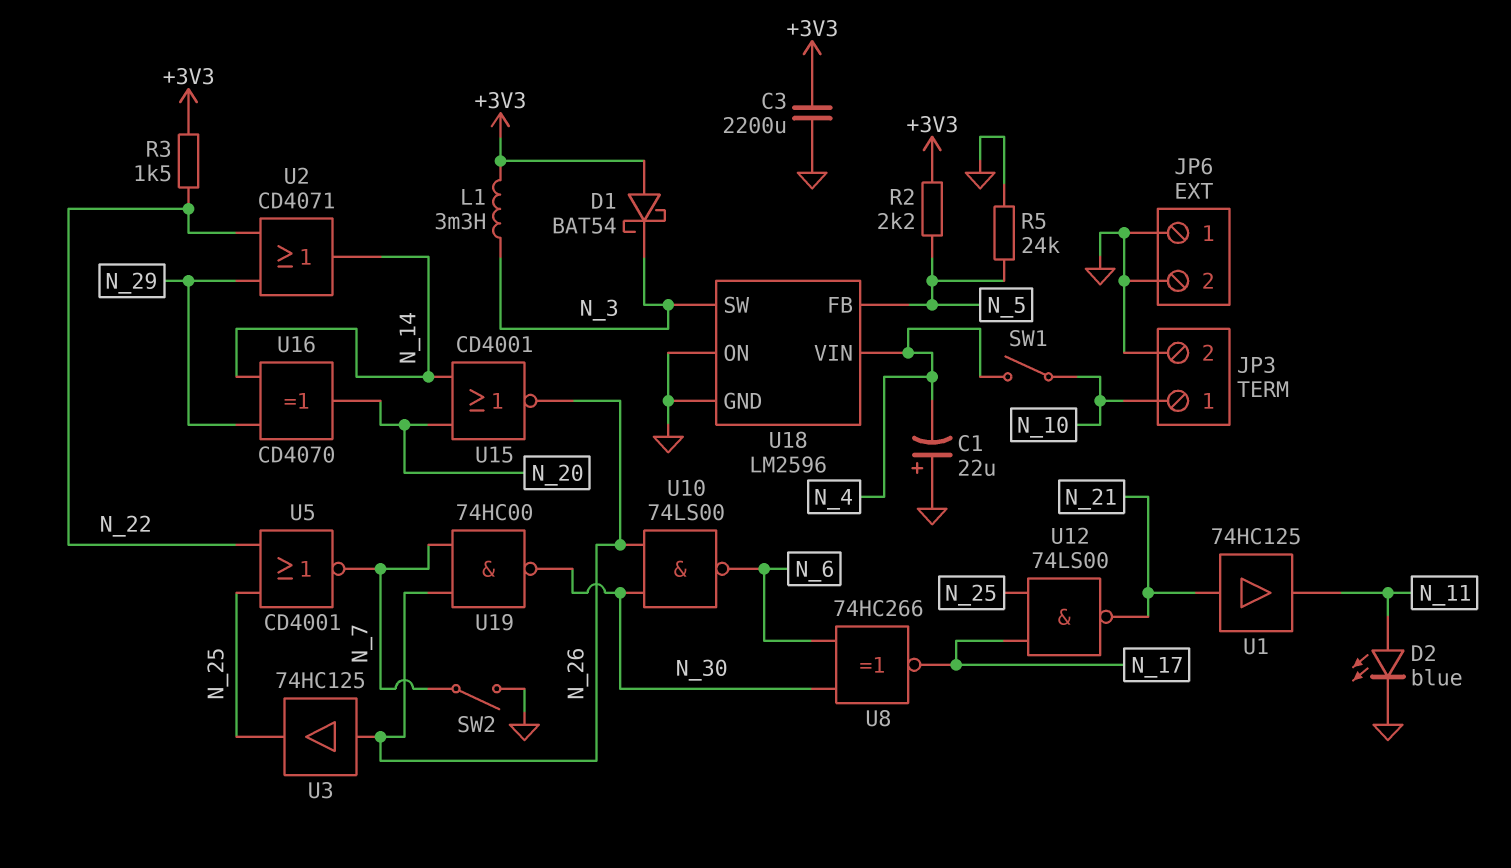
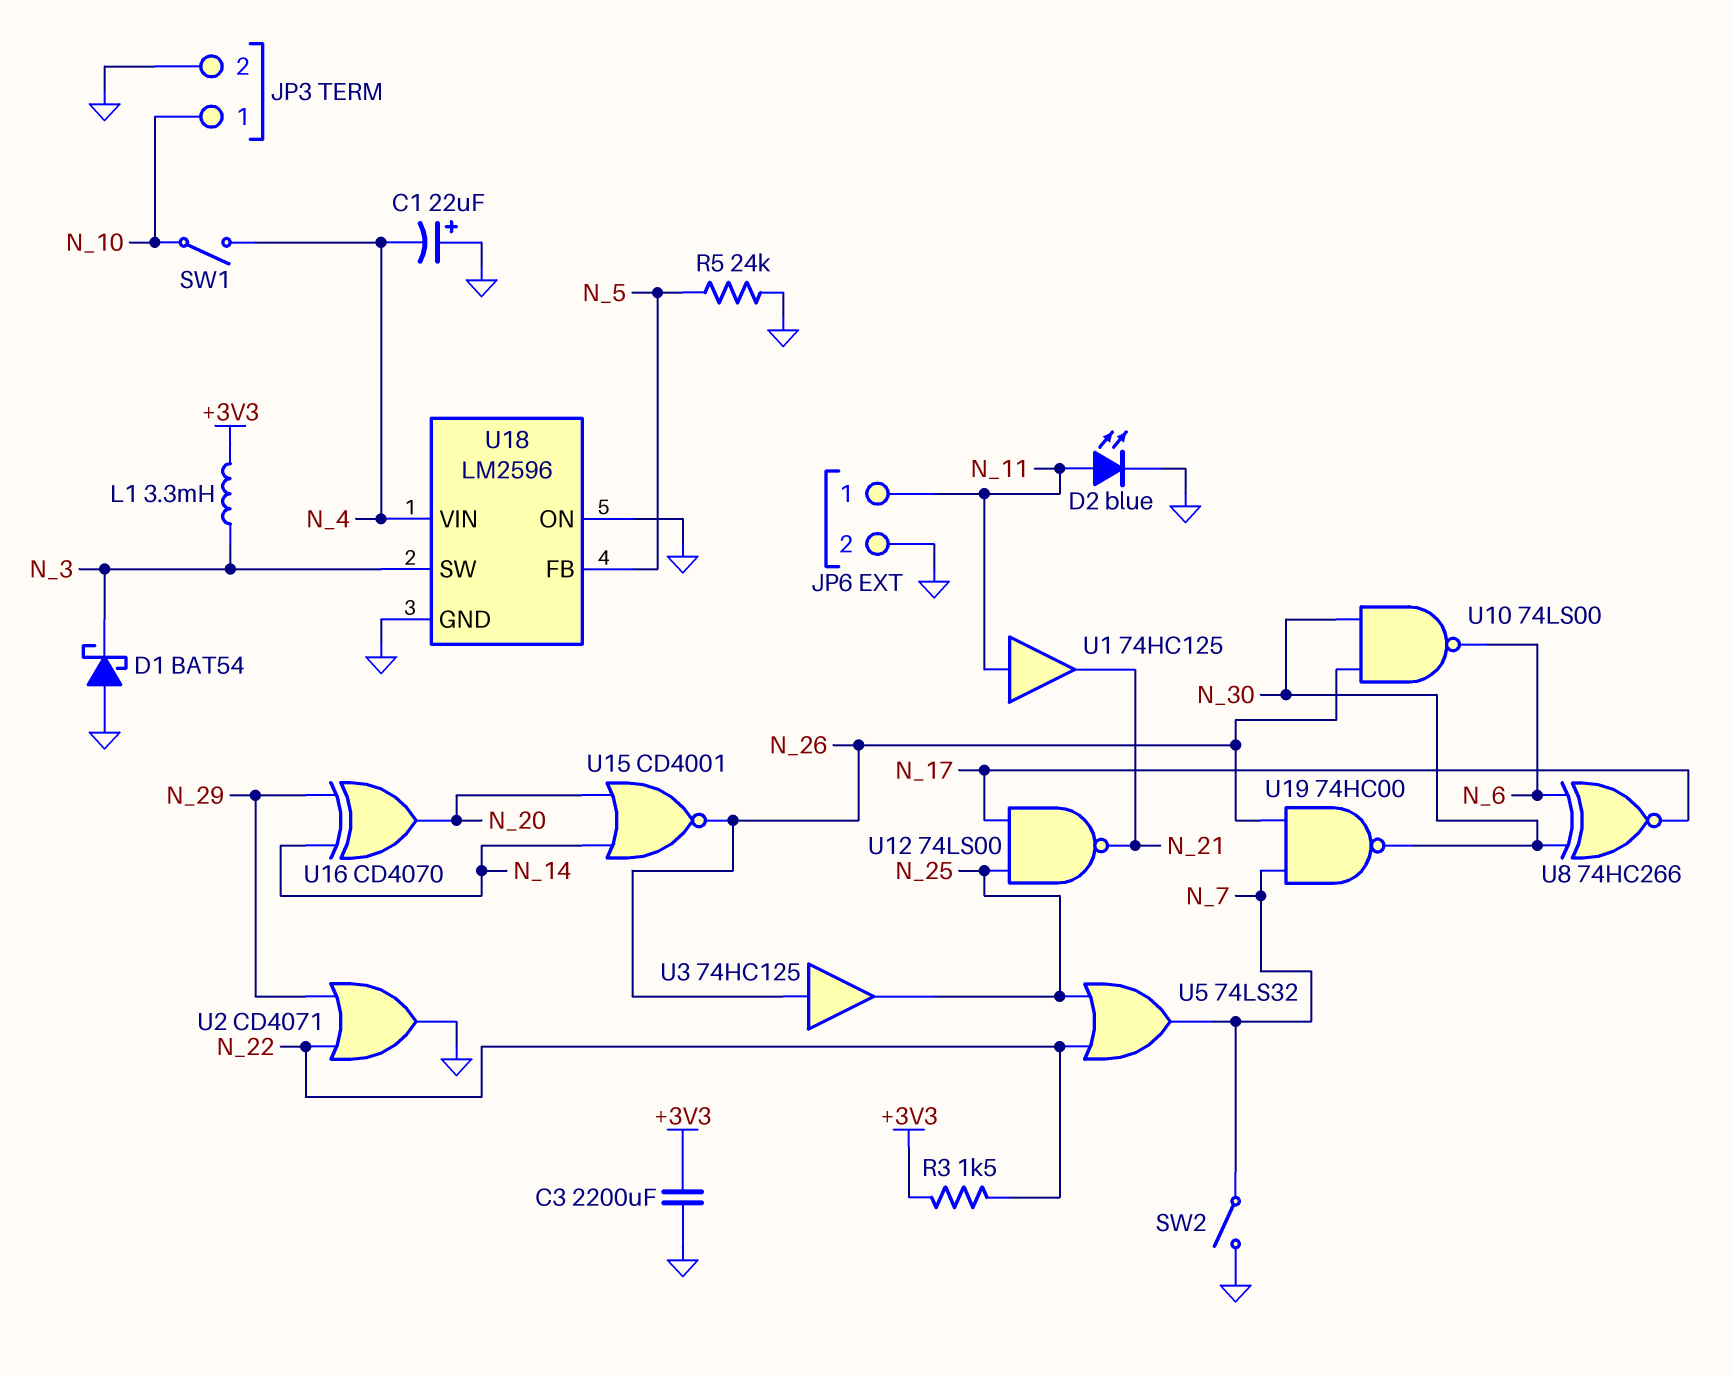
D1: schottky BAT54 (A +3V3, K N_3) -> schottky BAT54 (A GND, K N_3)
JP6 pin 1: GND -> N_11
R2: 2.2k (+3V3, N_5) -> none
U1: buffer 74HC125 (in N_21, out N_11) -> buffer 74HC125 (in N_11, out N_21)
U2: OR CD4071 (in N_22, in N_29, out N_14) -> OR CD4071 (in N_22, in N_29, out GND)
U5: NOR CD4001 (in N_22, in N_25, out N_7) -> OR 74LS32 (in N_22, in N_25, out N_7)

